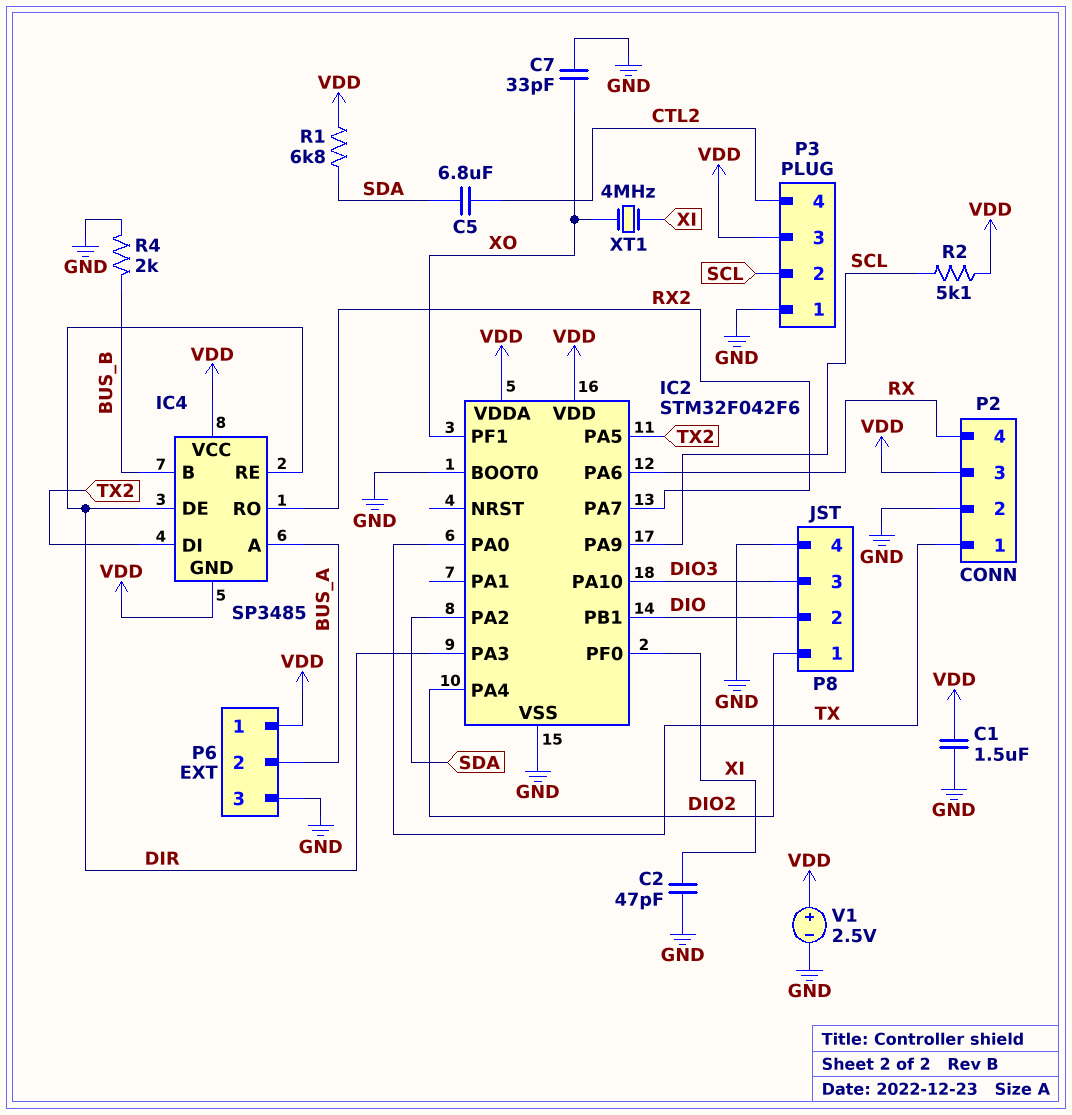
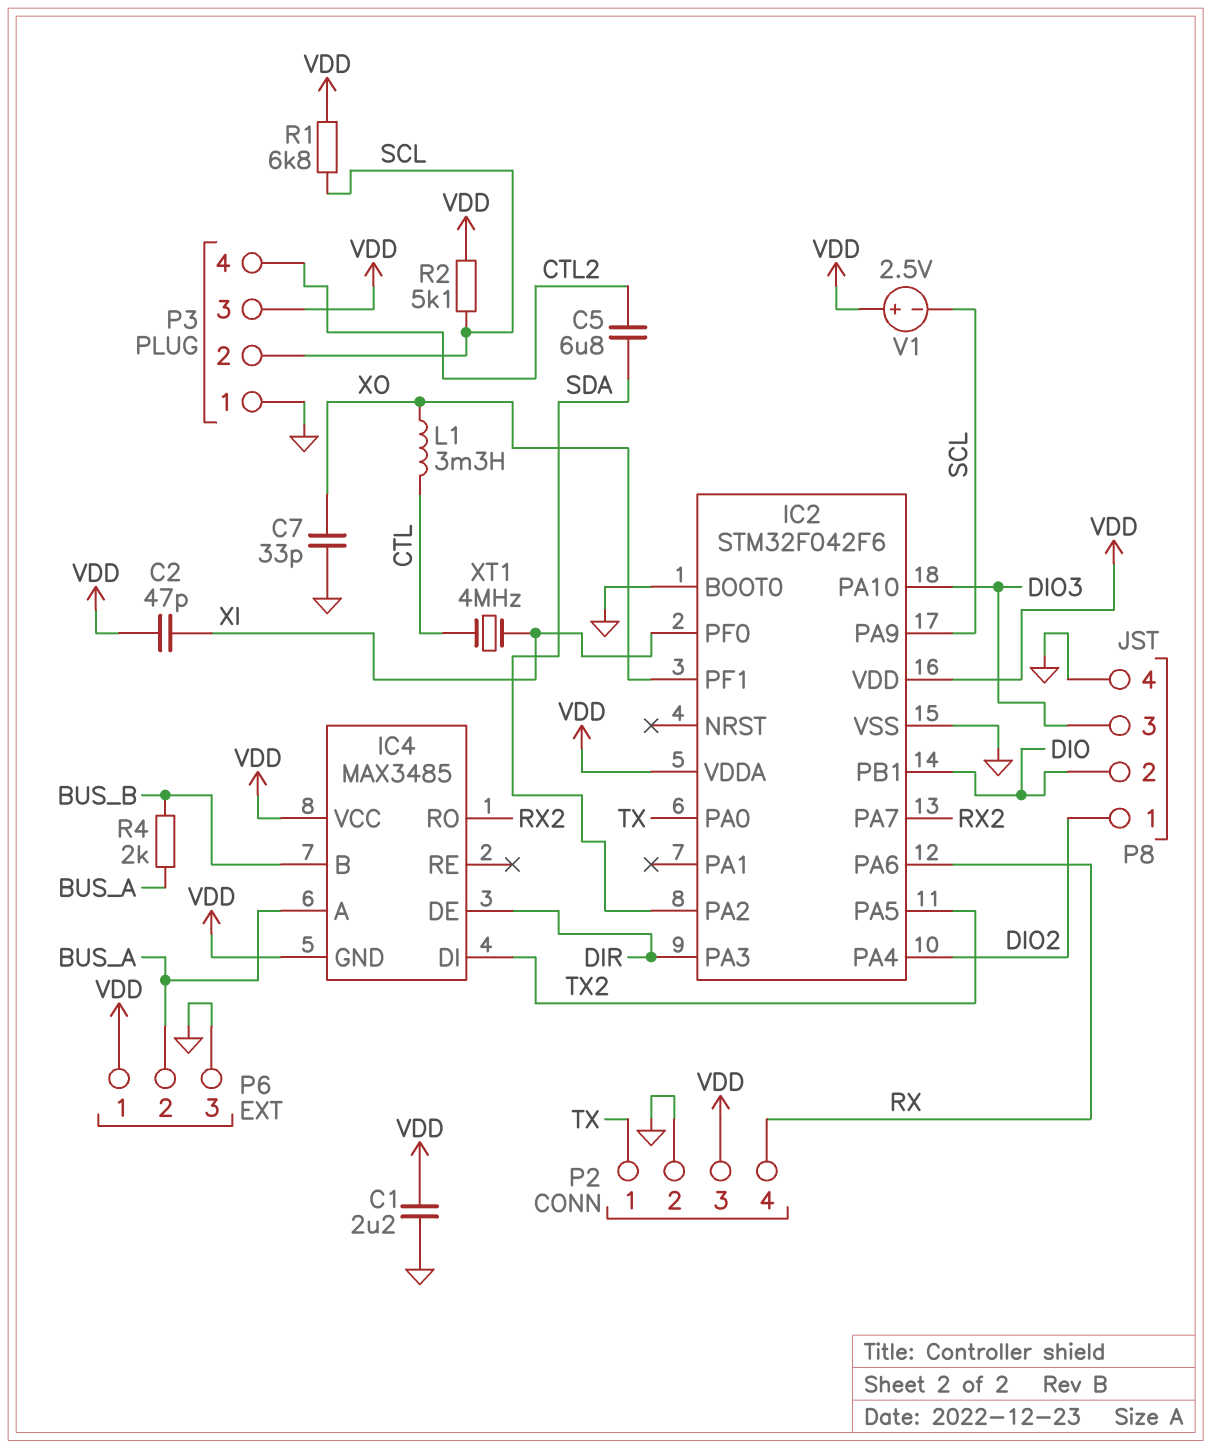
C1: 1.5uF (GND, VDD) -> 2.2uF (GND, VDD)
C2: 47pF (GND, XI) -> 47pF (VDD, XI)
IC4: SP3485 -> MAX3485
IC4 pin RE: DIR -> none
L1: none -> 3.3mH (CTL, XO)
R1: 6.8k (SDA, VDD) -> 6.8k (SCL, VDD)
R4: 2k (BUS_B, GND) -> 2k (BUS_A, BUS_B)
V1: 2.5V (plus VDD, minus GND) -> 2.5V (plus VDD, minus SCL)
XT1: 4MHz (XI, XO) -> 4MHz (CTL, XI)

